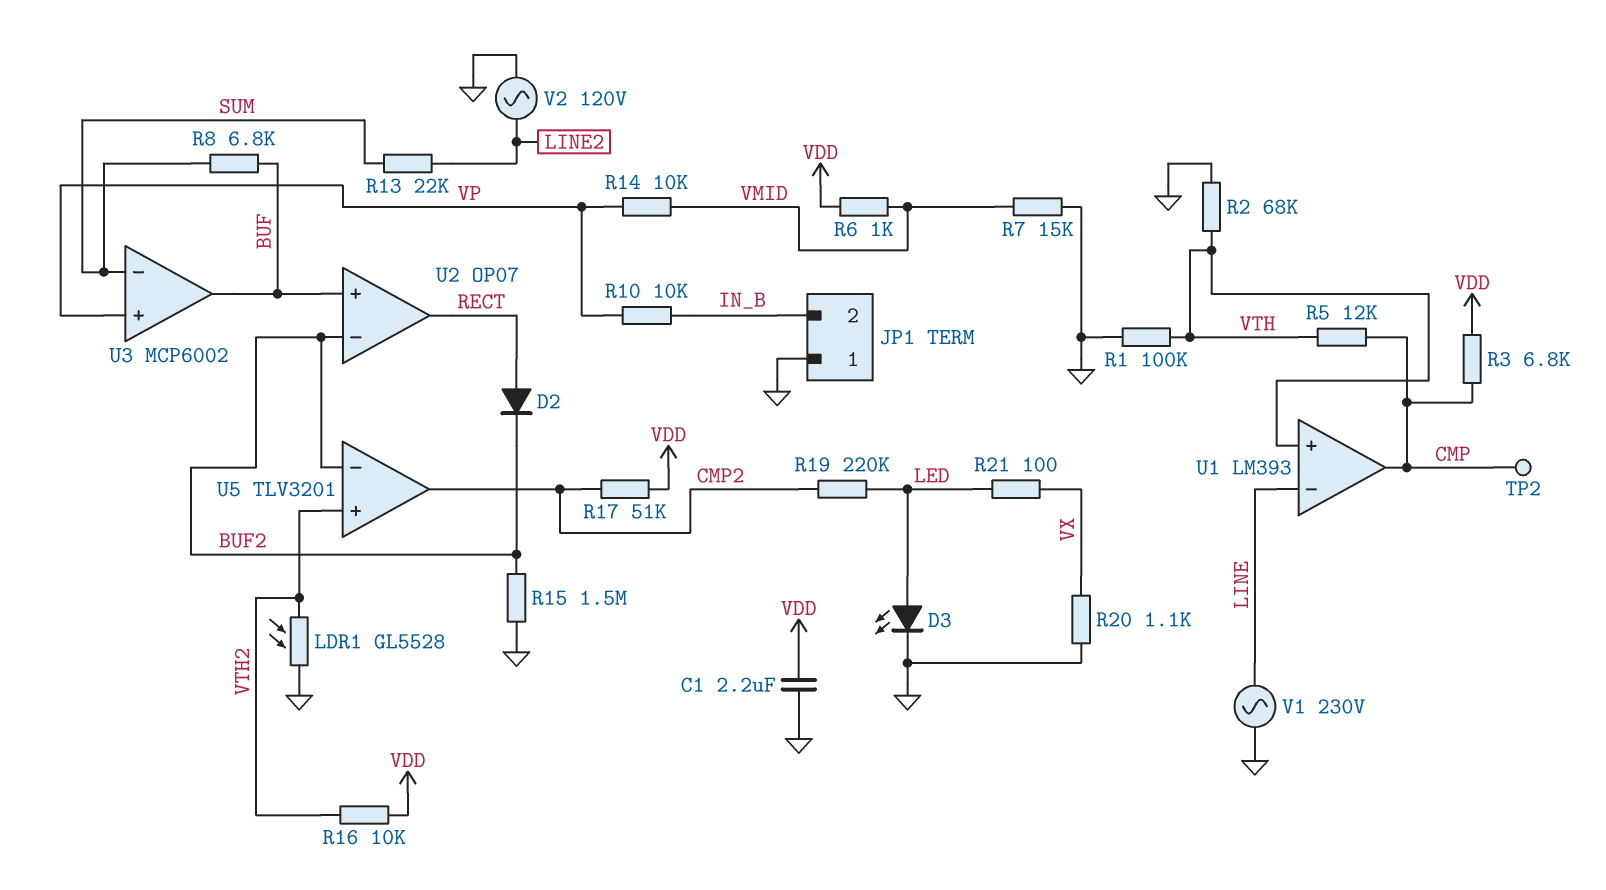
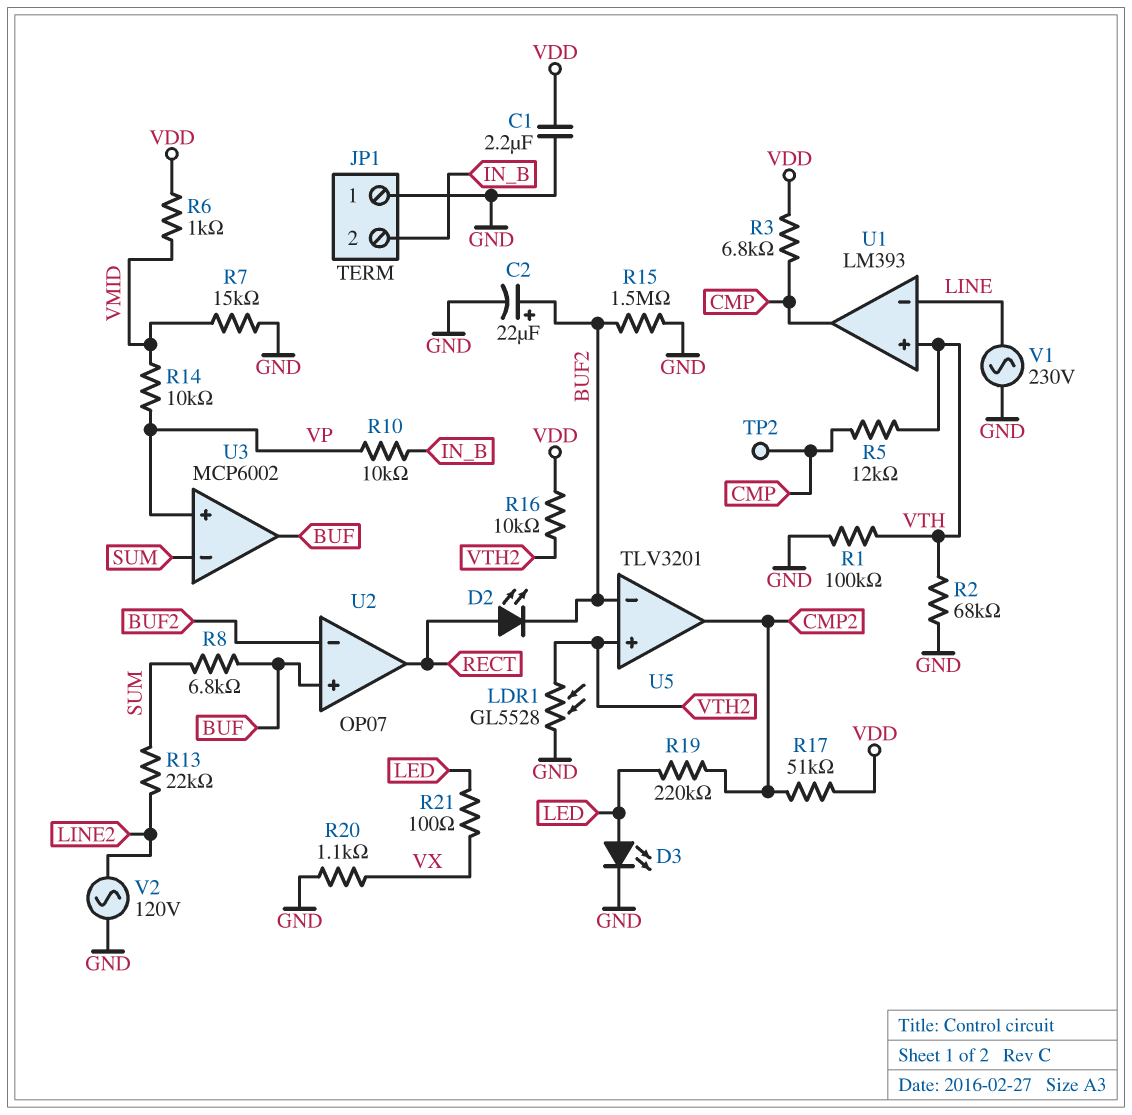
C2: none -> 22uF (plus BUF2, minus GND)
D2: diode (A RECT, K BUF2) -> LED (A RECT, K BUF2)

